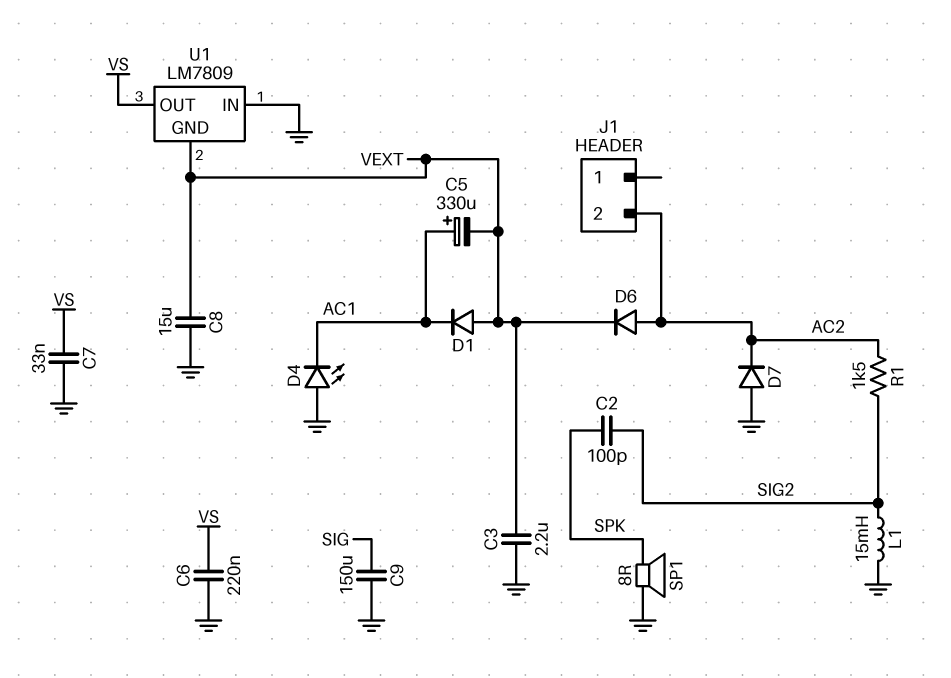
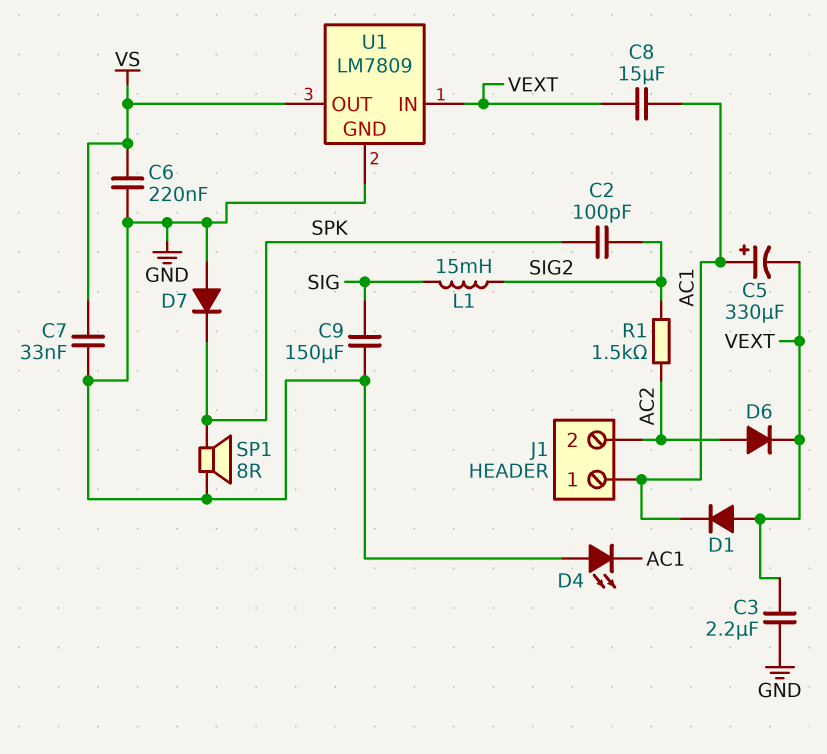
C8: 15uF (GND, VEXT) -> 15uF (AC1, VEXT)
D7: diode (A GND, K AC2) -> diode (A GND, K SPK)
J1 pin 1: none -> AC1
L1: 15mH (GND, SIG2) -> 15mH (SIG, SIG2)
U1 pin GND: VEXT -> GND
U1 pin IN: GND -> VEXT

